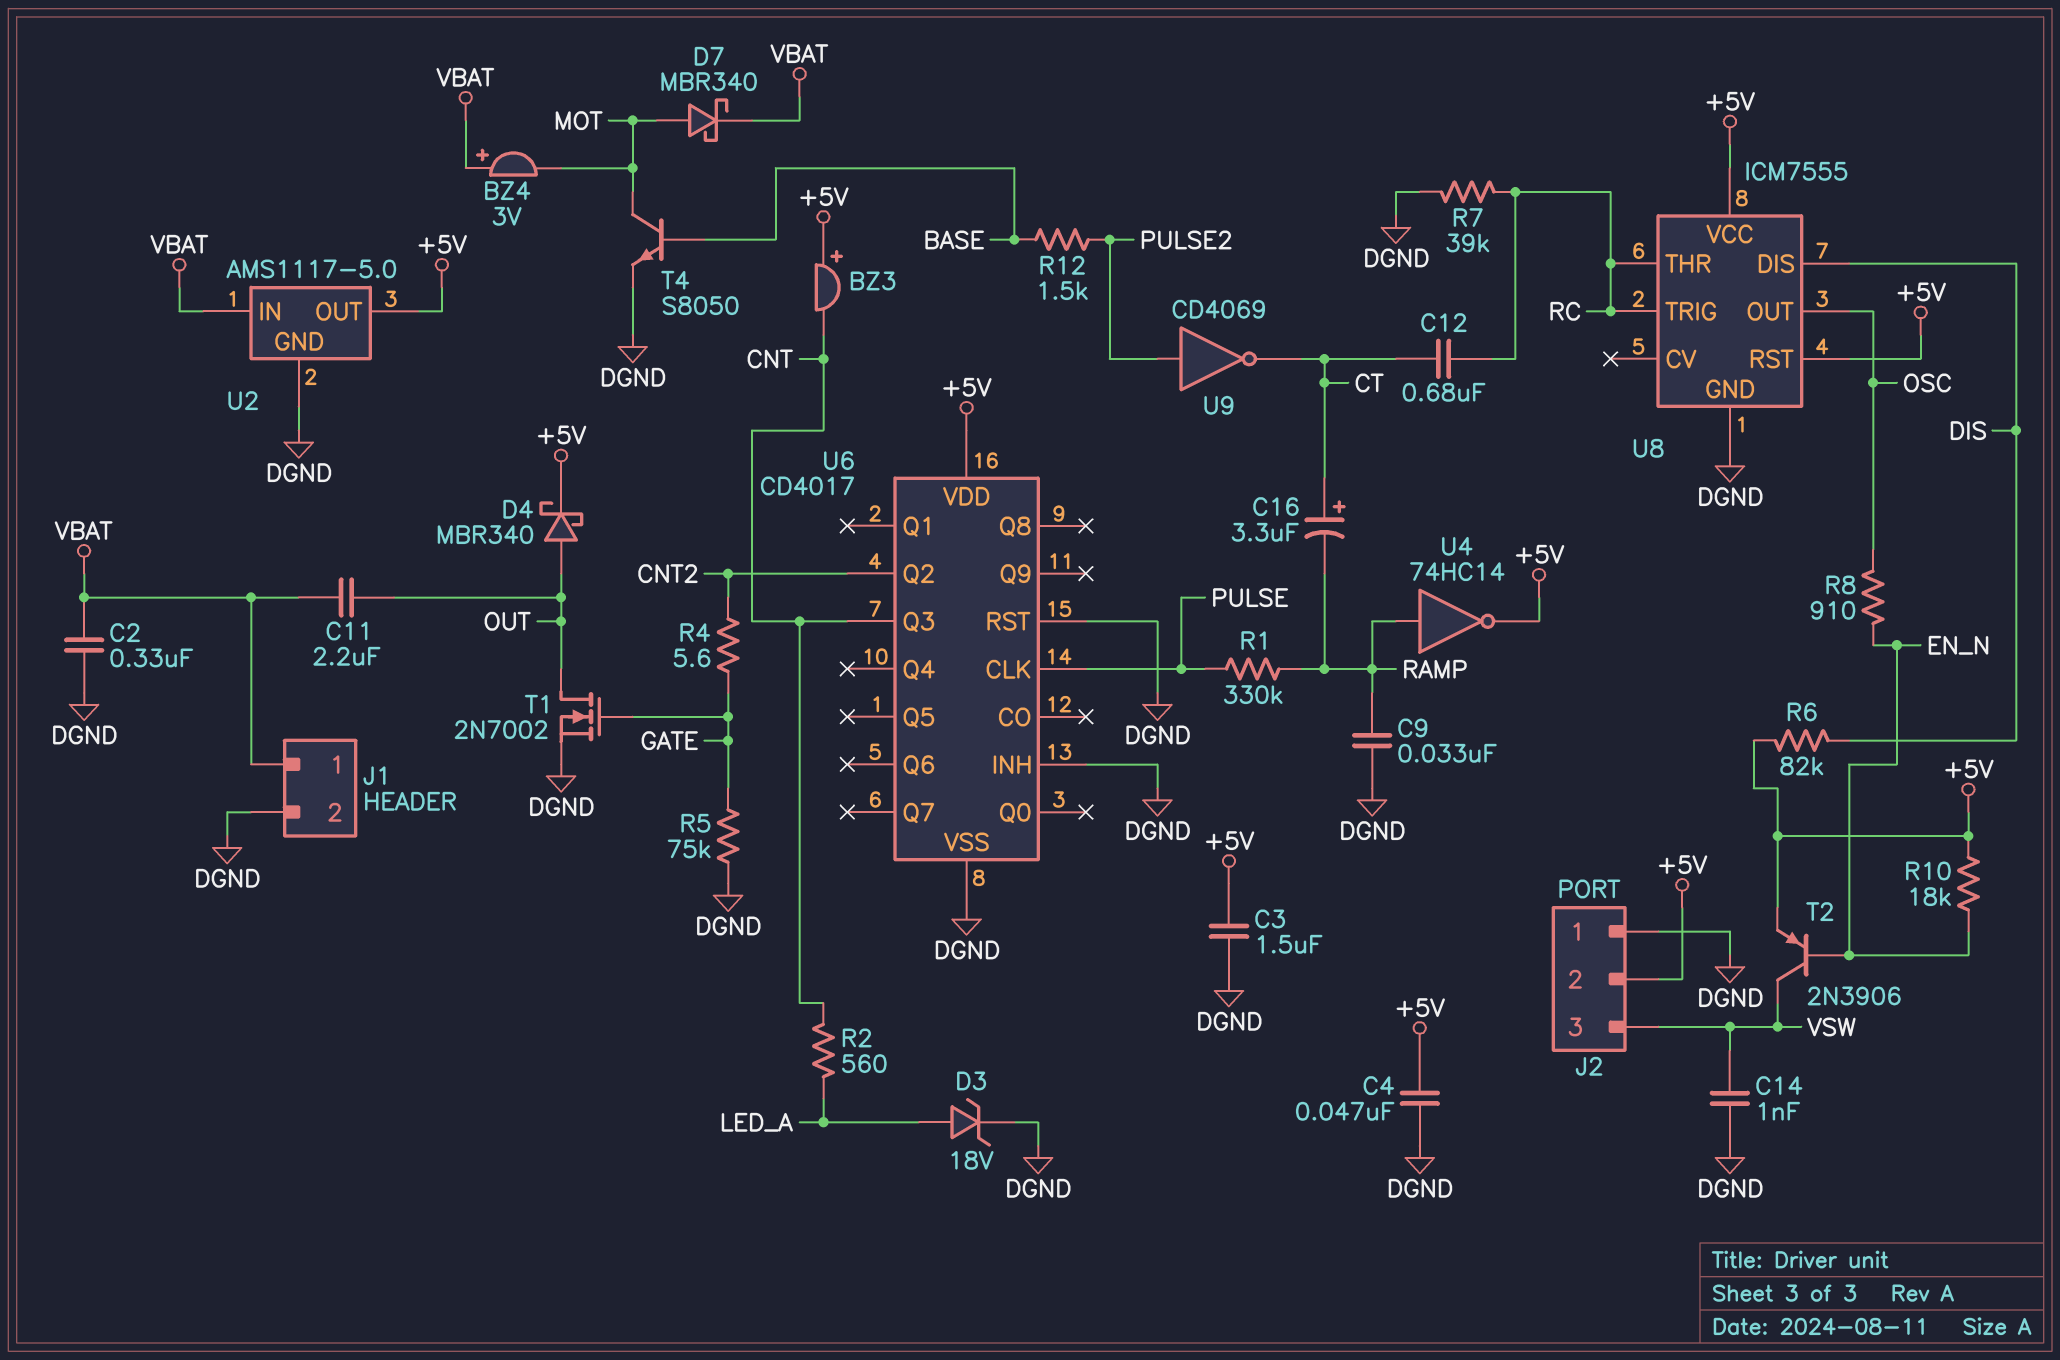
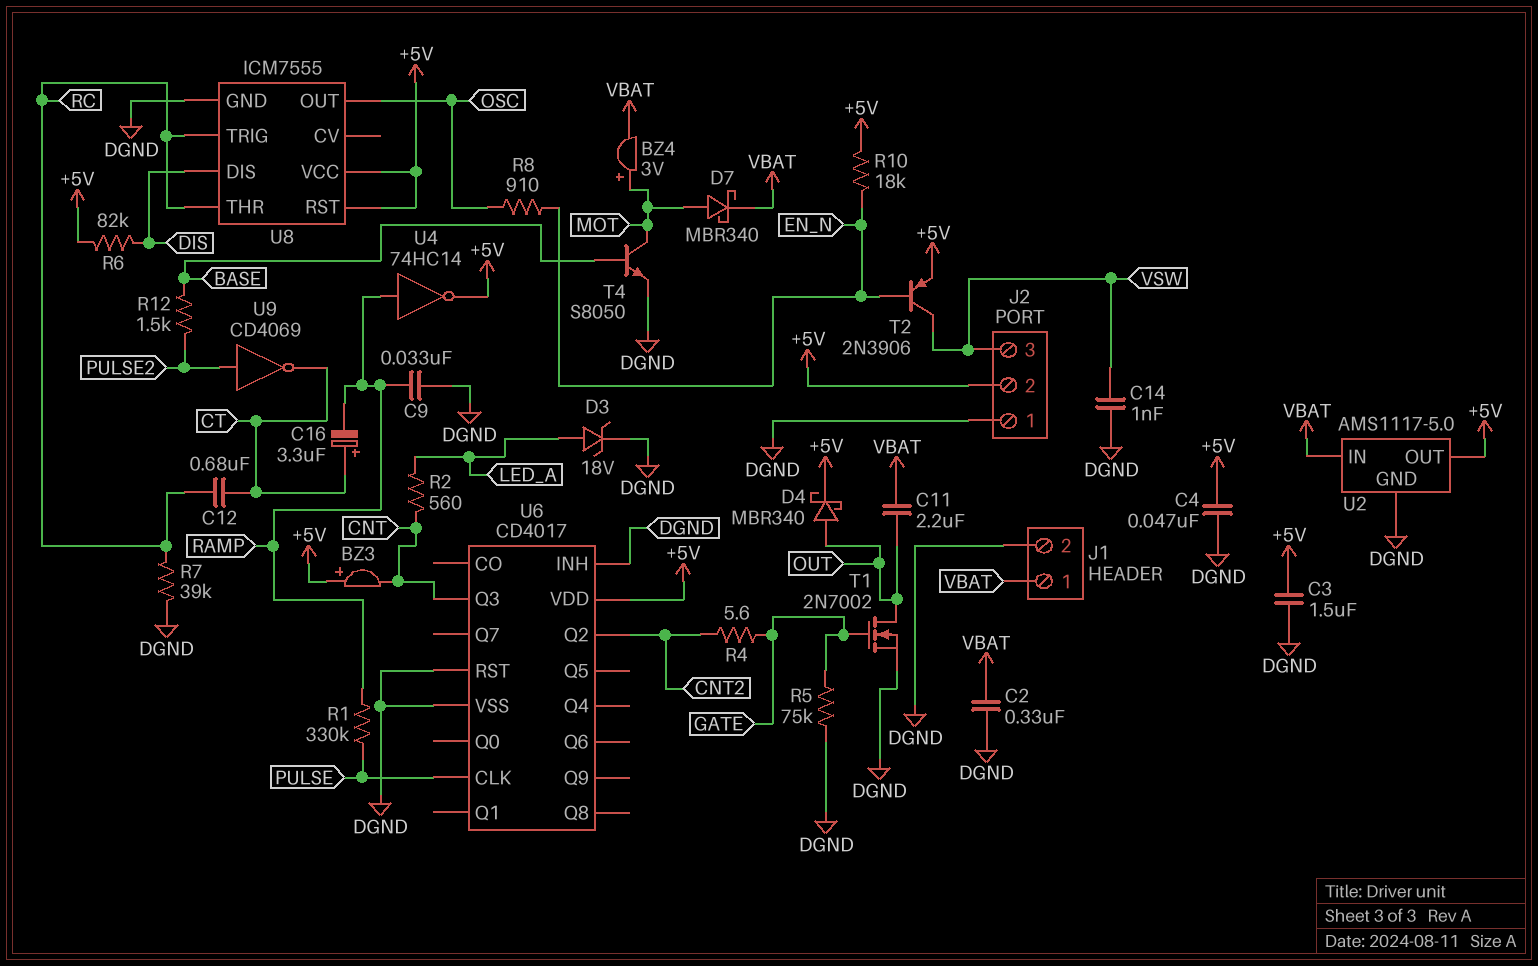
BZ4: buzzer 3V (plus VBAT, minus MOT) -> buzzer 3V (plus MOT, minus VBAT)

